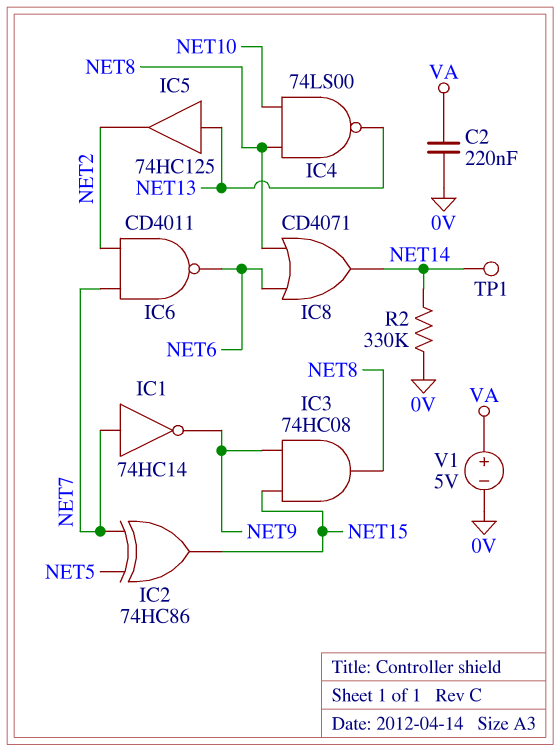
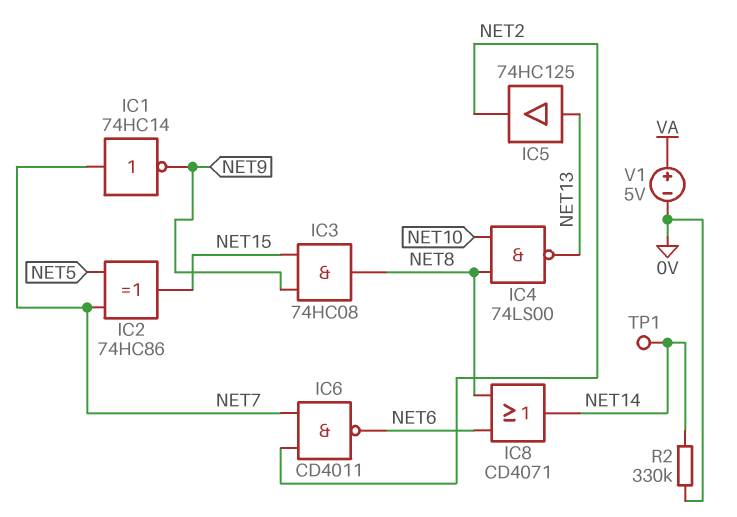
C2: 220nF (0V, VA) -> none

